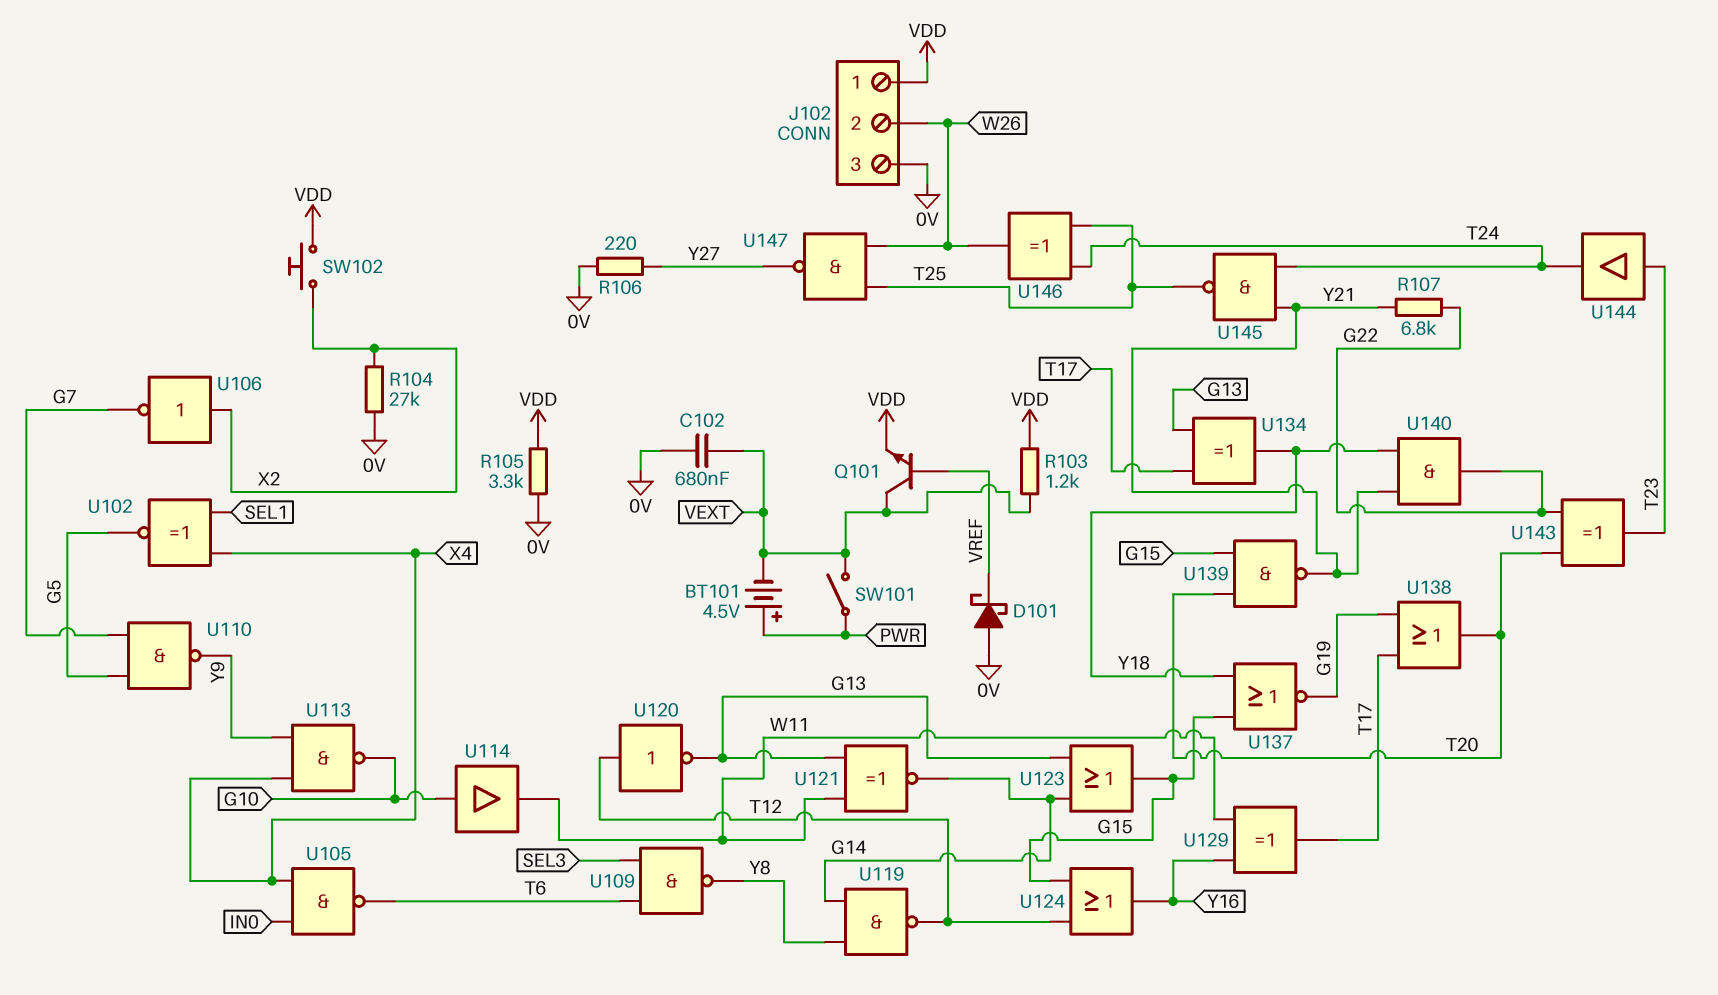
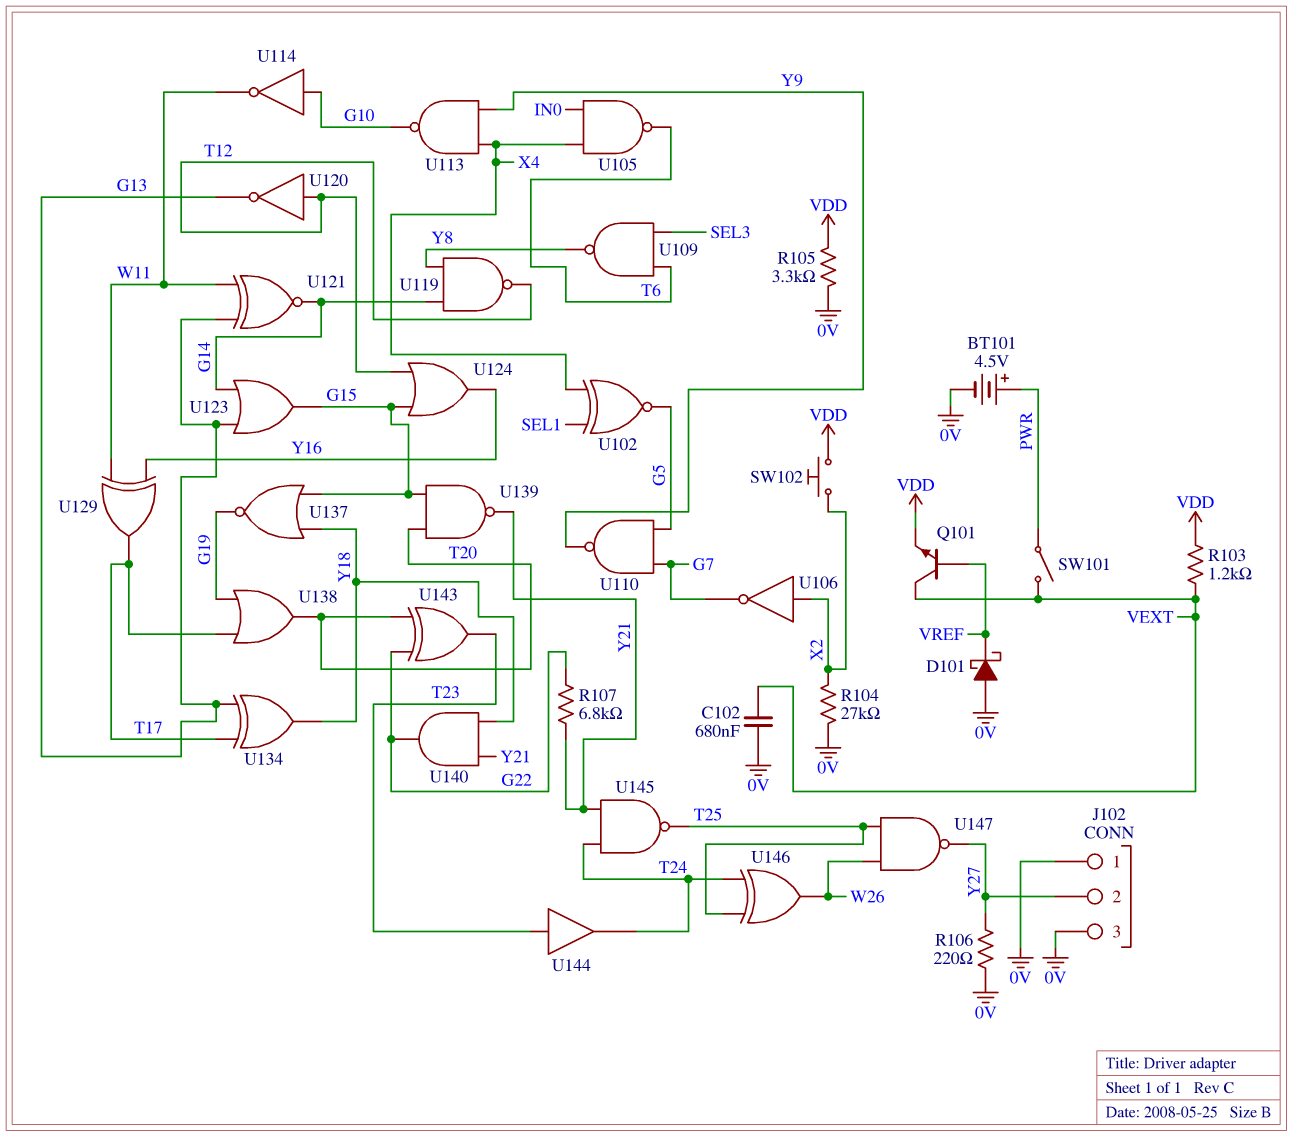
BT101: 4.5V (plus PWR, minus VEXT) -> 4.5V (plus PWR, minus 0V)
J102 pin 1: VDD -> 0V
J102 pin 2: W26 -> Y27
U114: buffer (in G10, out W11) -> NOT (in G10, out W11)

